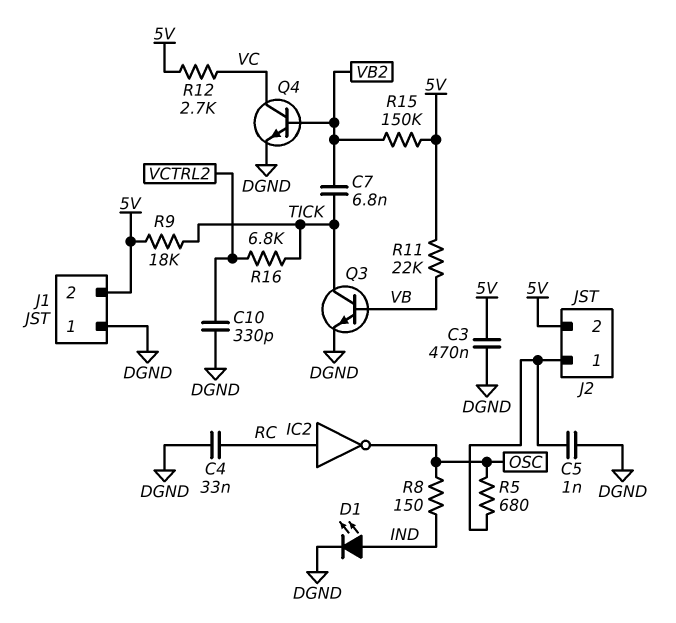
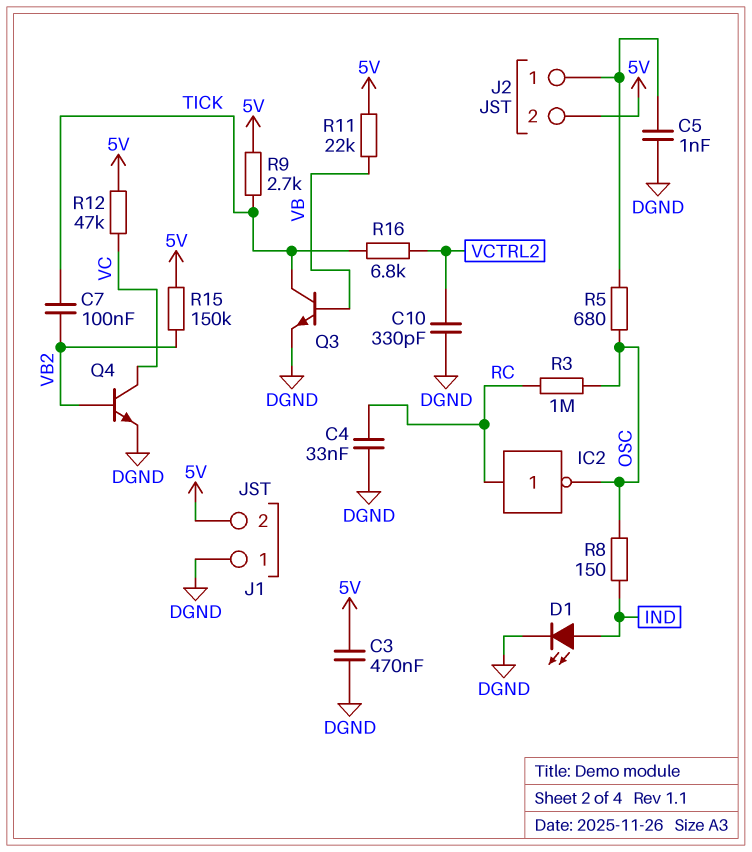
C7: 6.8nF (TICK, VB2) -> 100nF (TICK, VB2)
R3: none -> 1M (OSC, RC)
R9: 18k (5V, TICK) -> 2.7k (5V, TICK)
R12: 2.7k (5V, VC) -> 47k (5V, VC)

